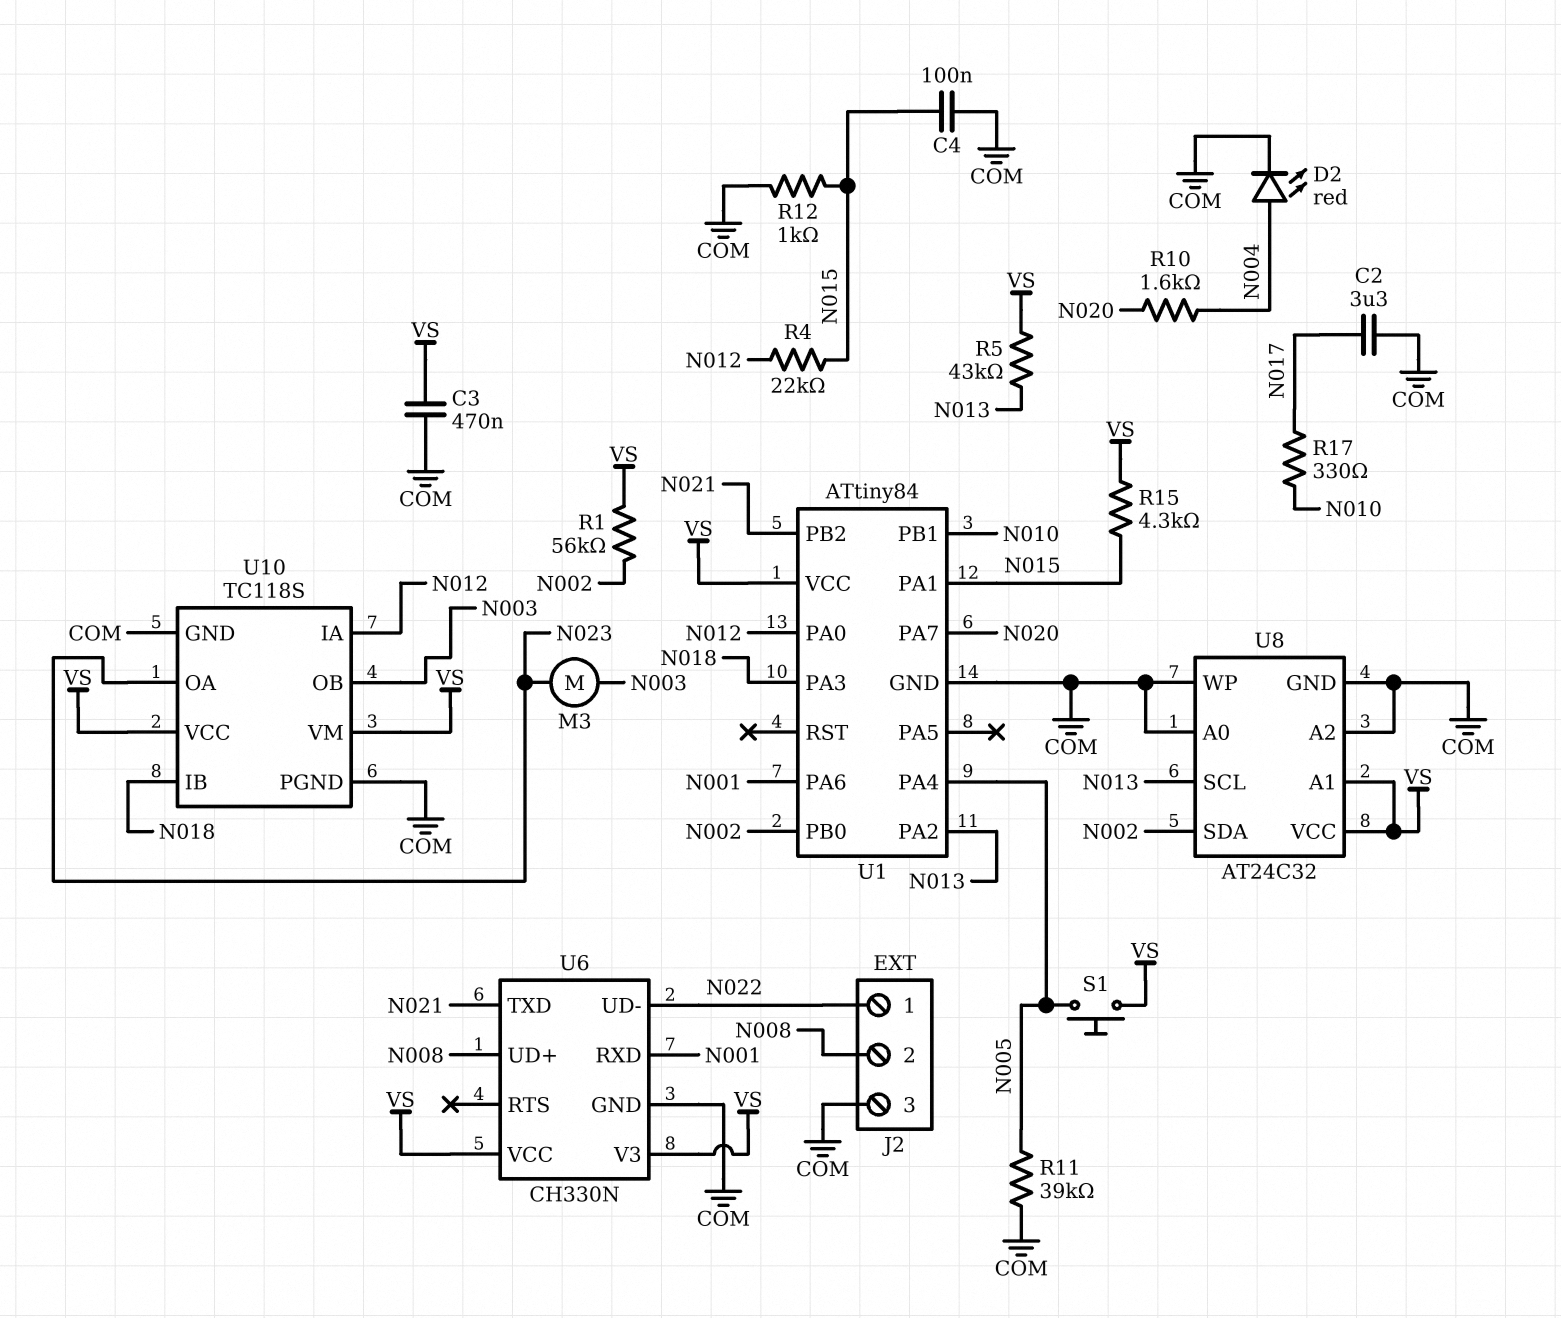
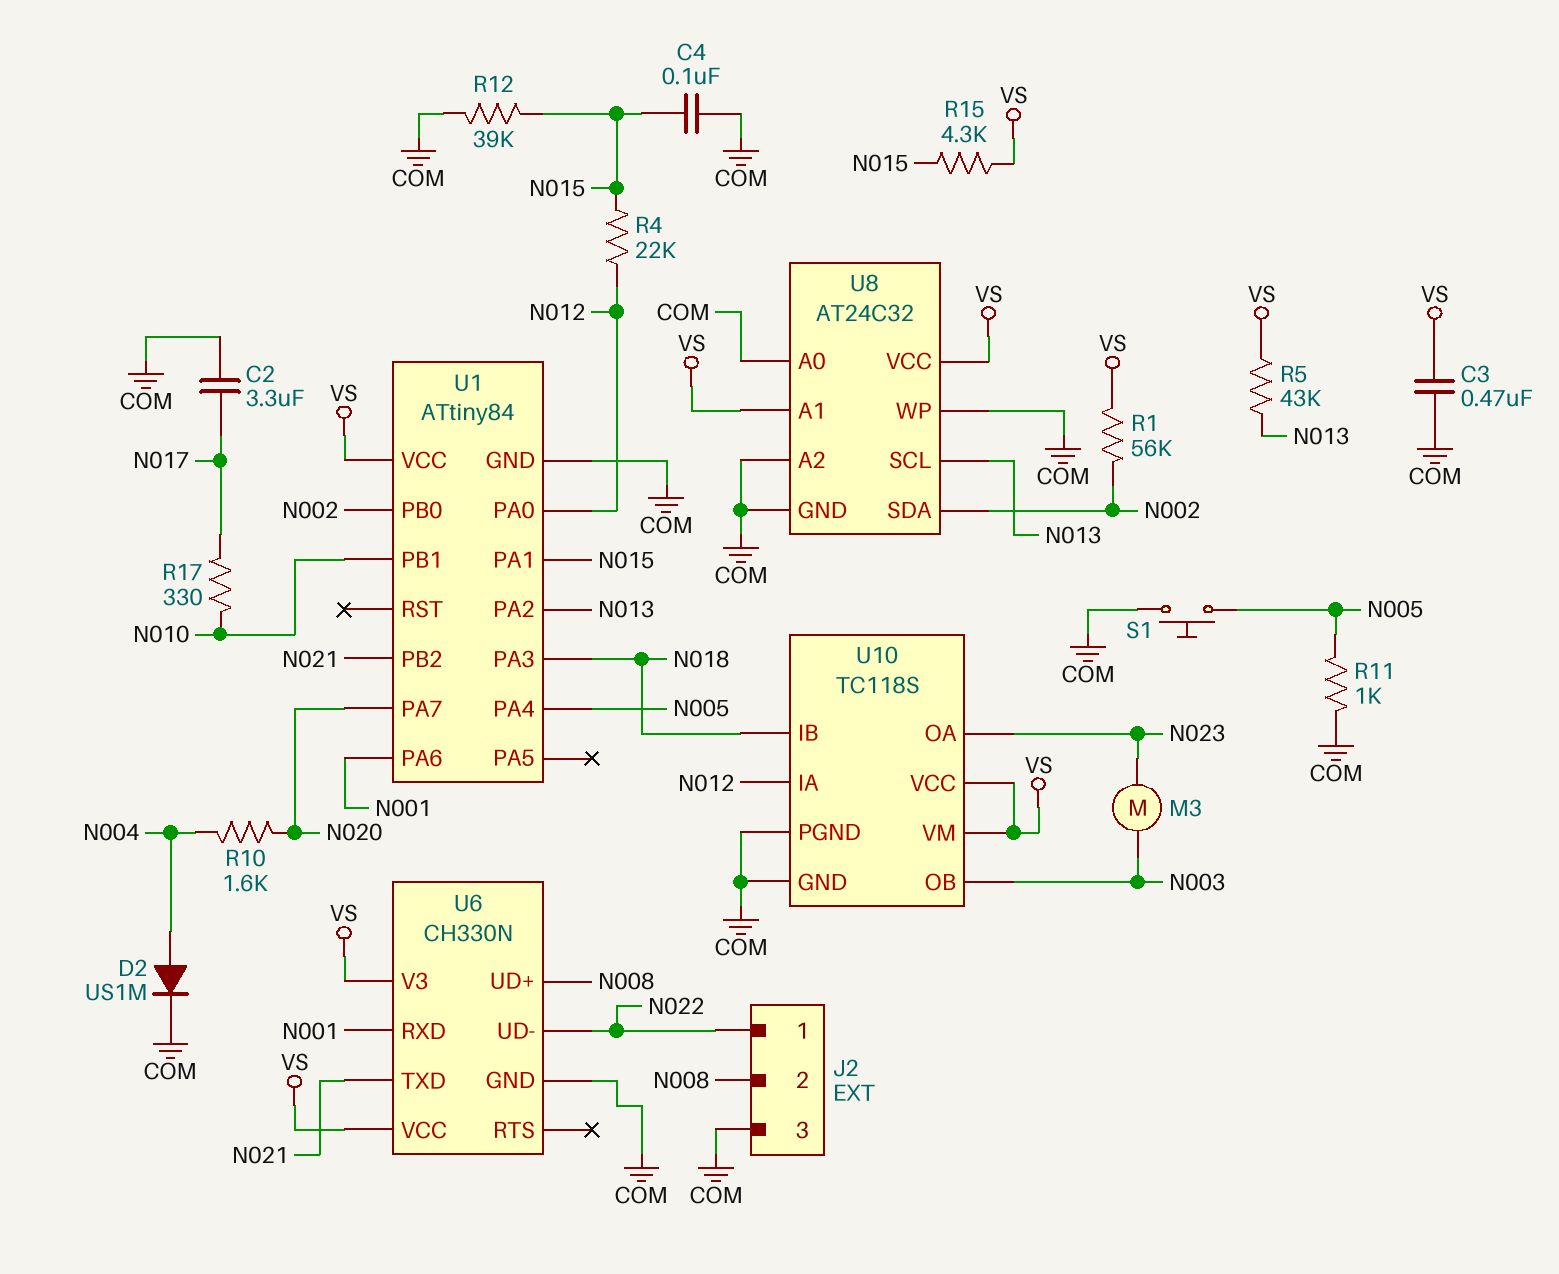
D2: LED red (A N004, K COM) -> diode US1M (A N004, K COM)
R11: 39k (COM, N005) -> 1k (COM, N005)
R12: 1k (COM, N015) -> 39k (COM, N015)
S1: button (N005, VS) -> button (COM, N005)

